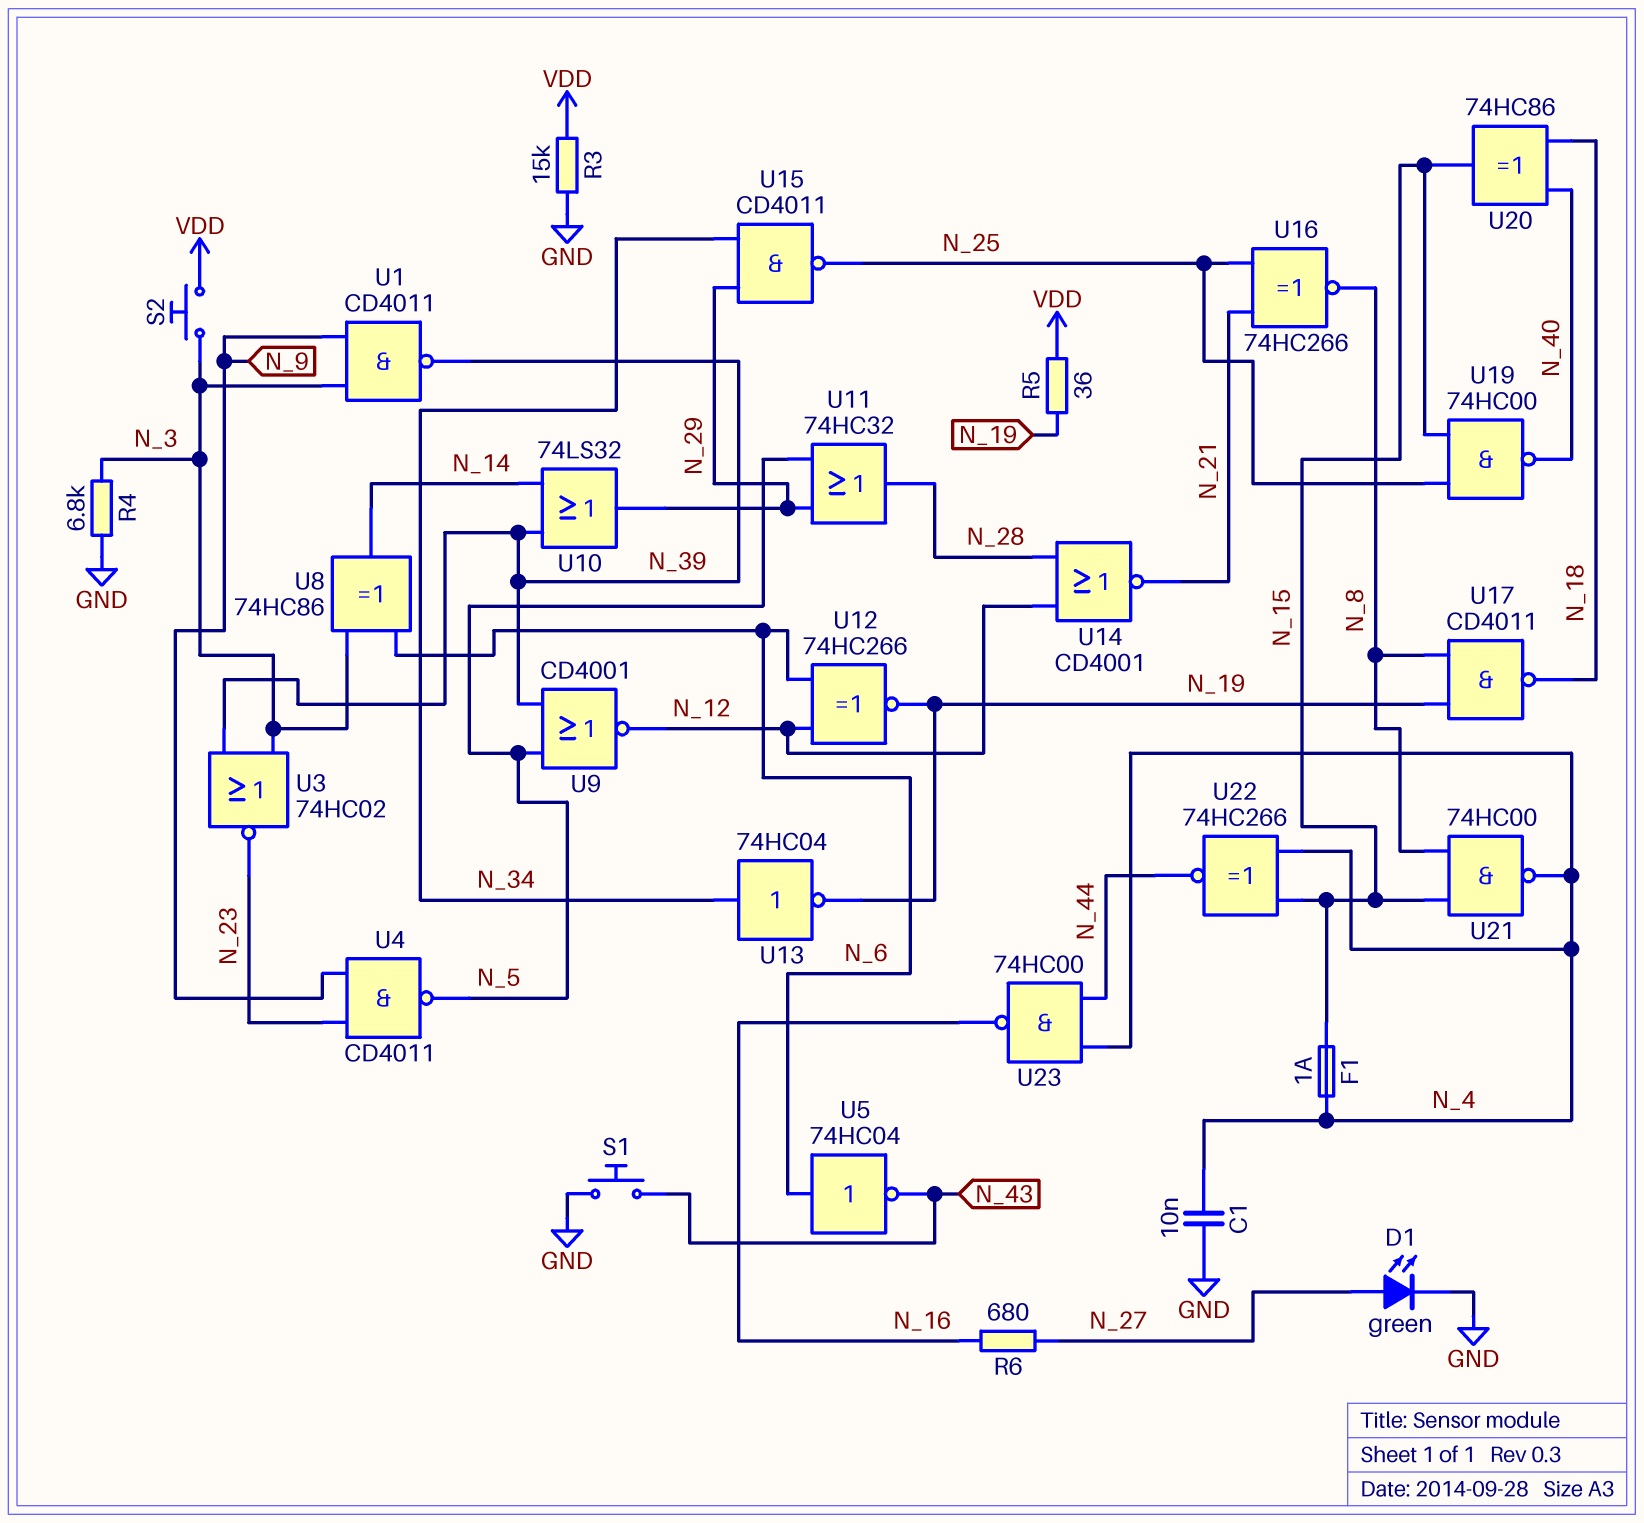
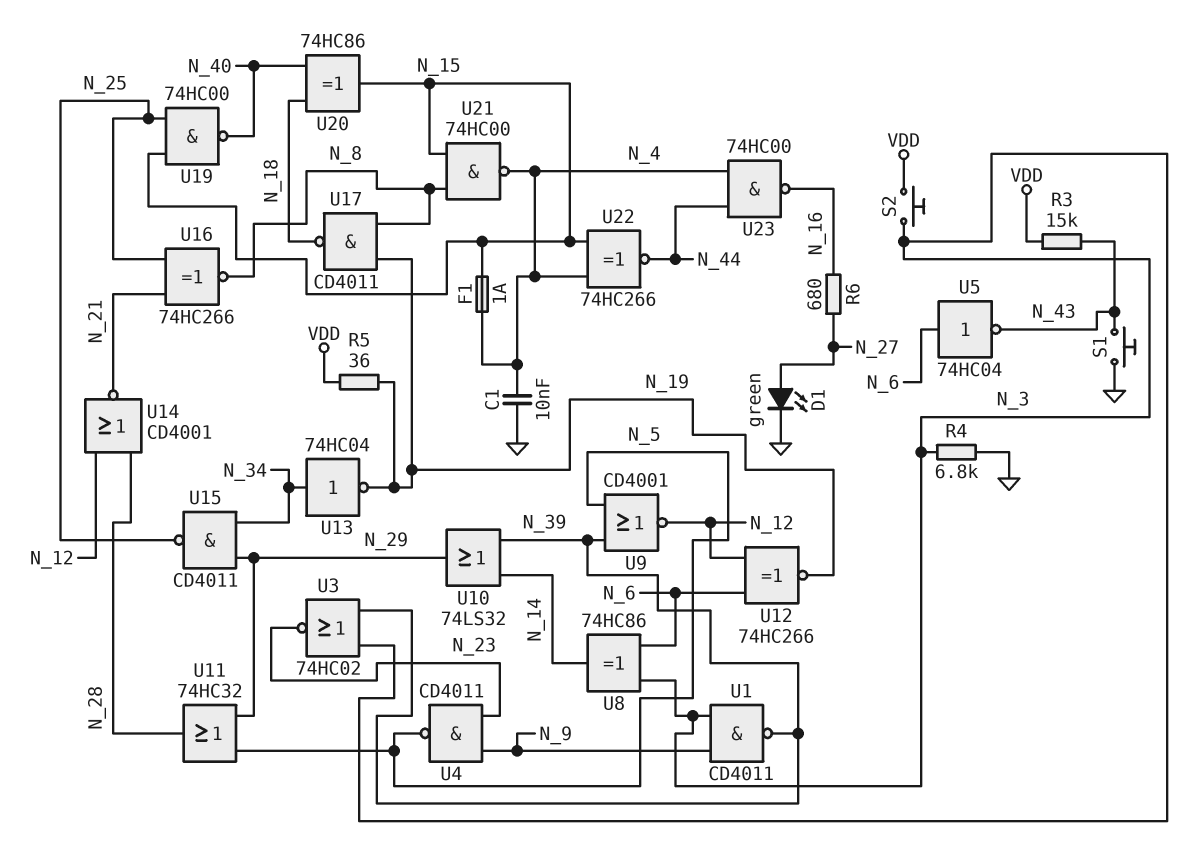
R3: 15k (GND, VDD) -> 15k (N_43, VDD)

